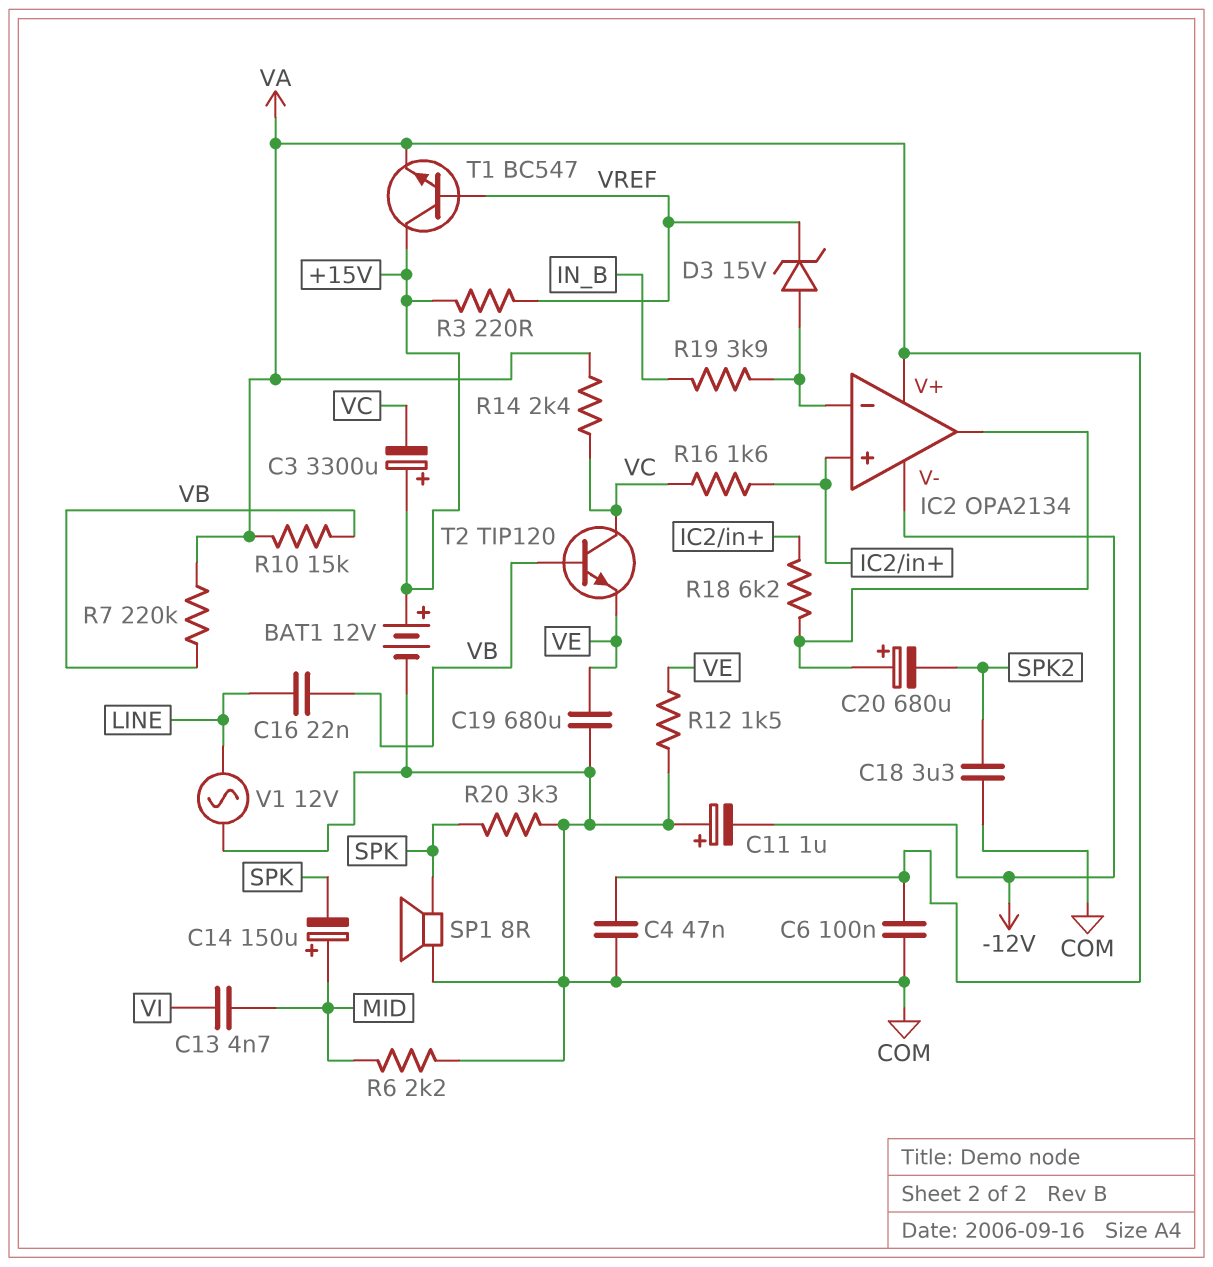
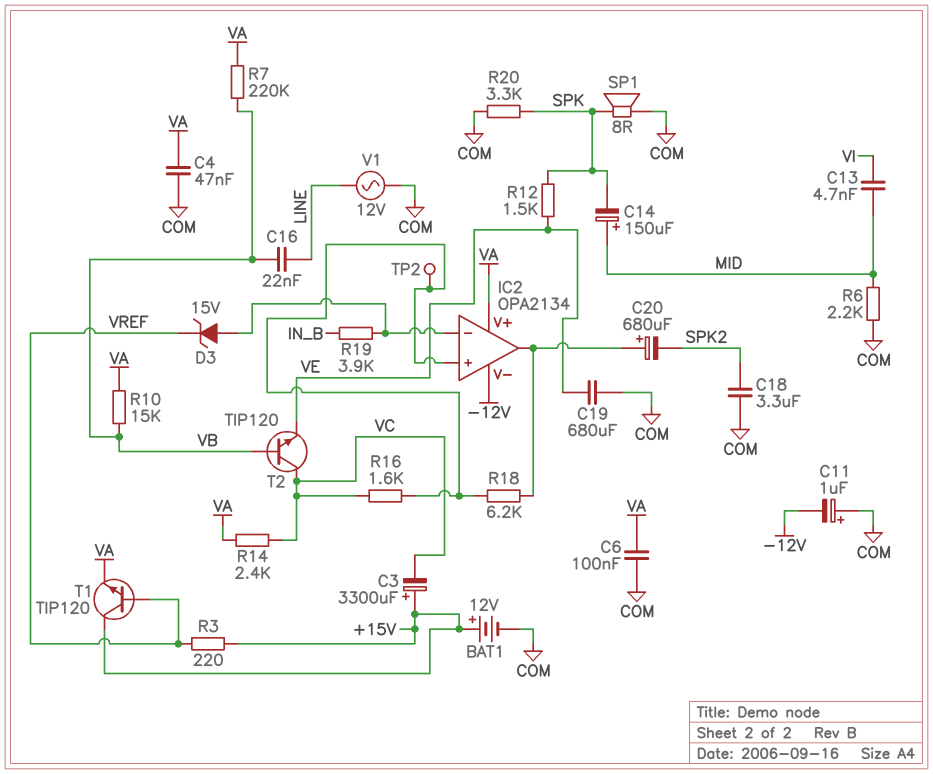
R12: 1.5k (COM, VE) -> 1.5k (SPK, VE)
T1: NPN BC547 (B VREF, C +15V, E VA) -> NPN TIP120 (B VREF, C +15V, E VA)
TP2: none -> test point (IC2/in+)

